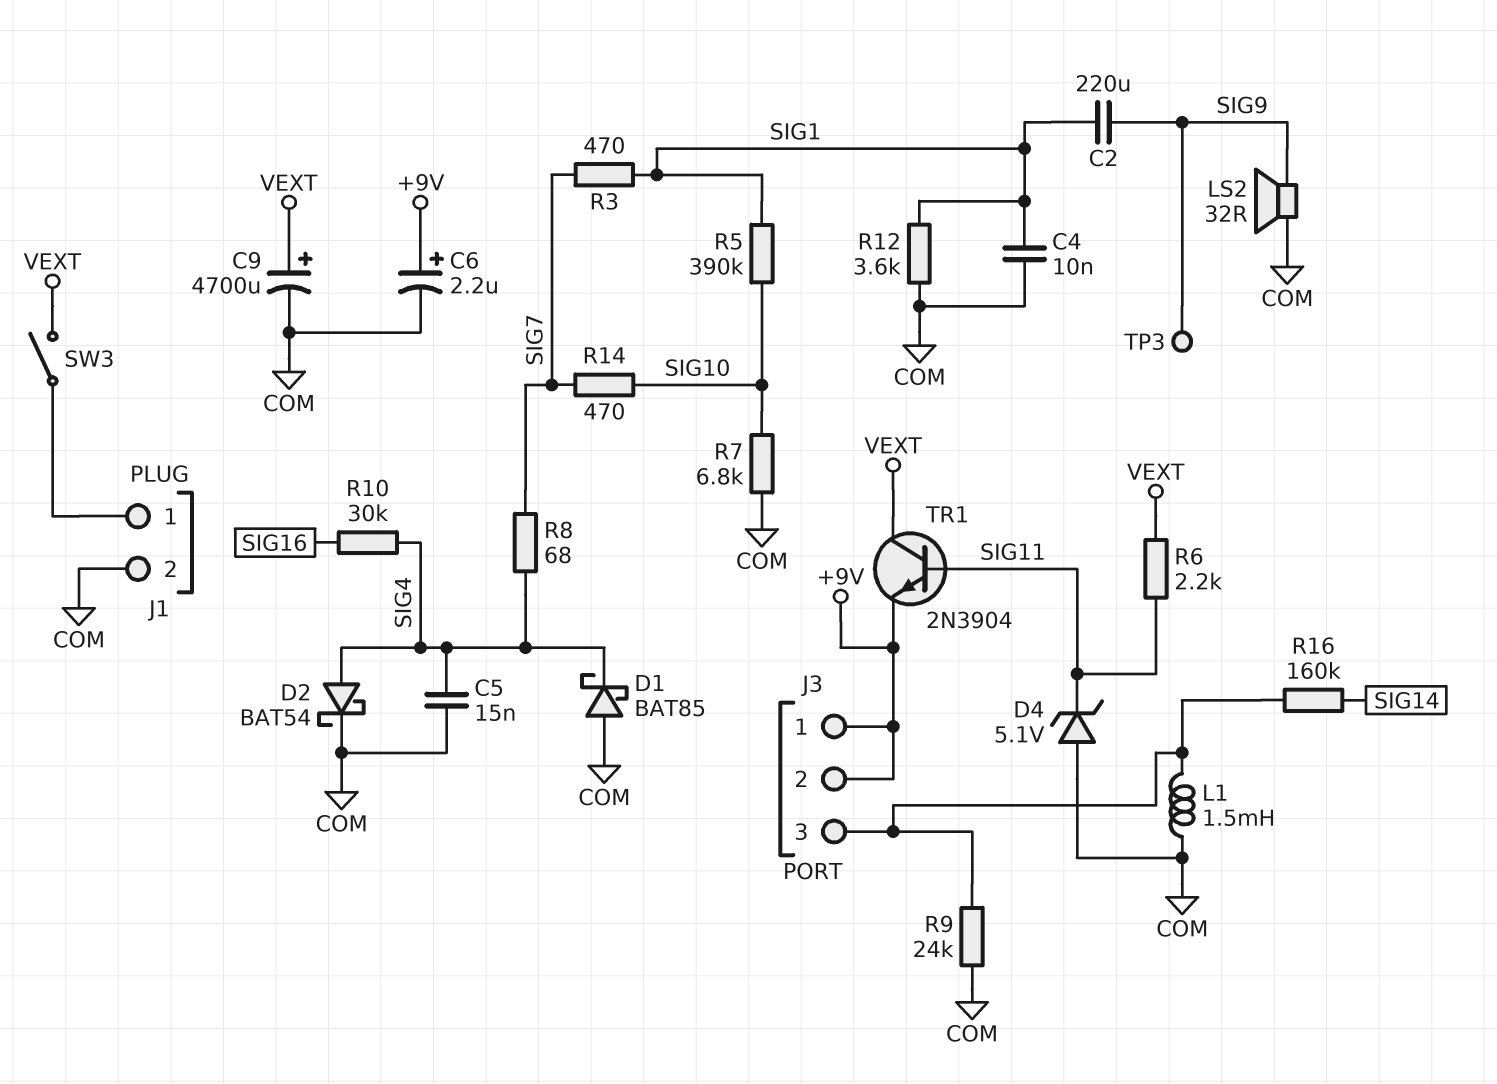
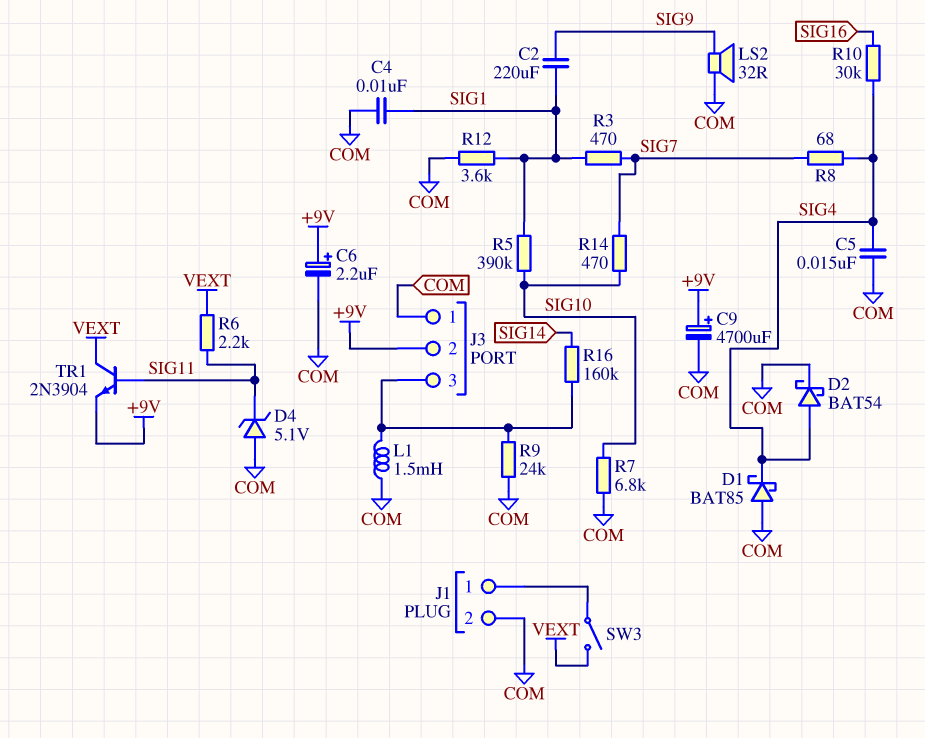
C9: 4700uF (plus VEXT, minus COM) -> 4700uF (plus +9V, minus COM)
J3 pin 1: +9V -> COM
TP3: test point (SIG9) -> none

